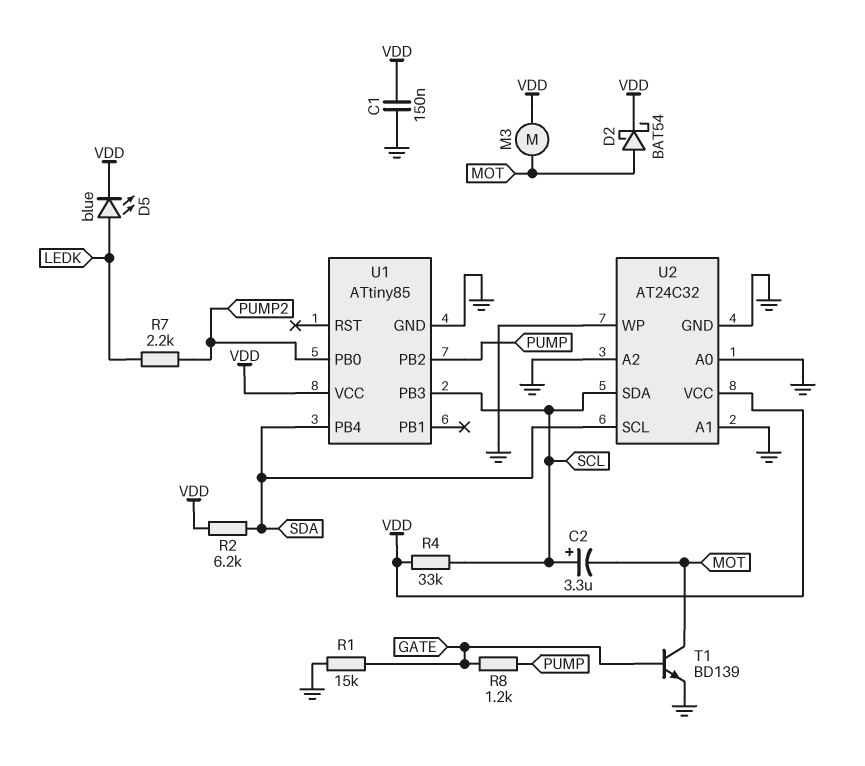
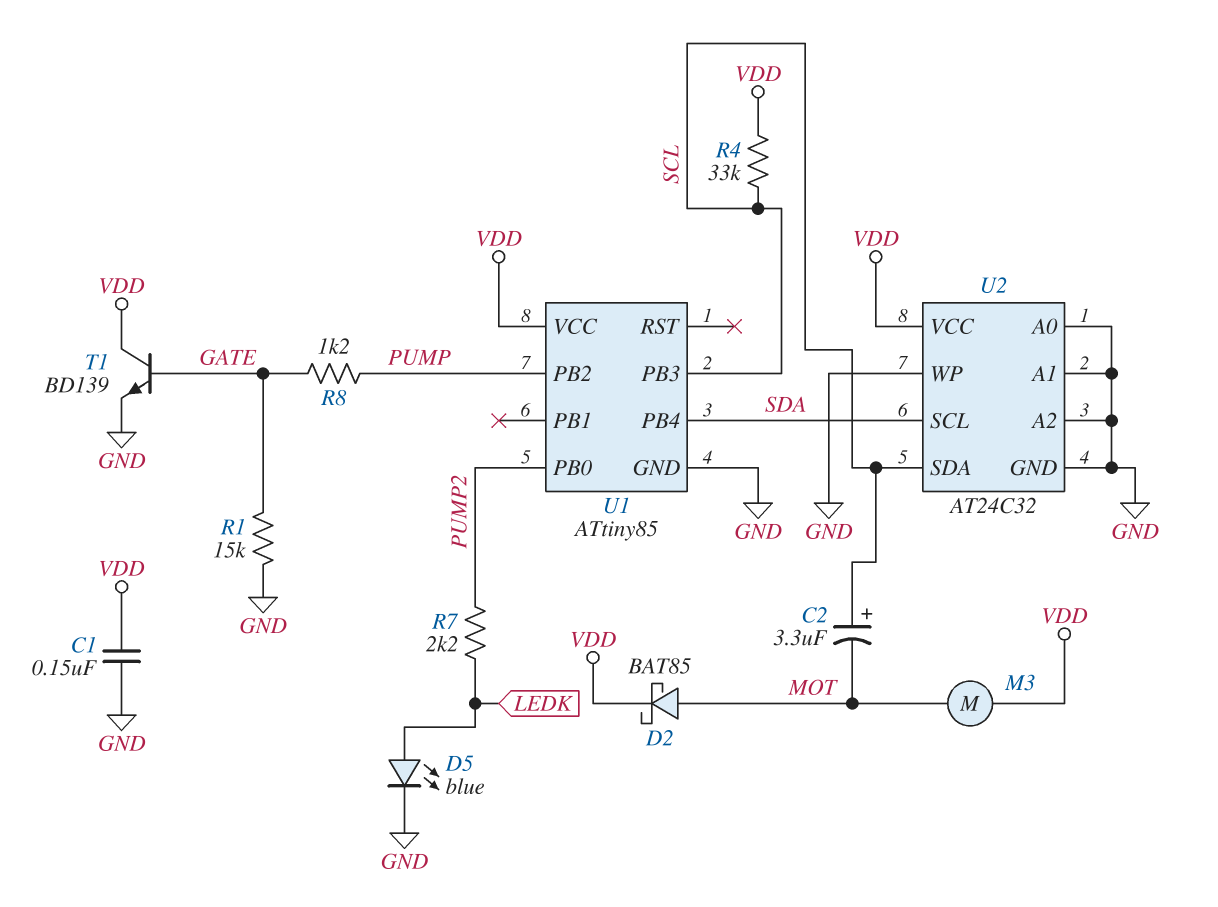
D2: schottky BAT54 (A MOT, K VDD) -> schottky BAT85 (A MOT, K VDD)
D5: LED blue (A LEDK, K VDD) -> LED blue (A LEDK, K GND)
R2: 6.2k (SDA, VDD) -> none
T1: NPN BD139 (B GATE, C MOT, E GND) -> NPN BD139 (B GATE, C VDD, E GND)

